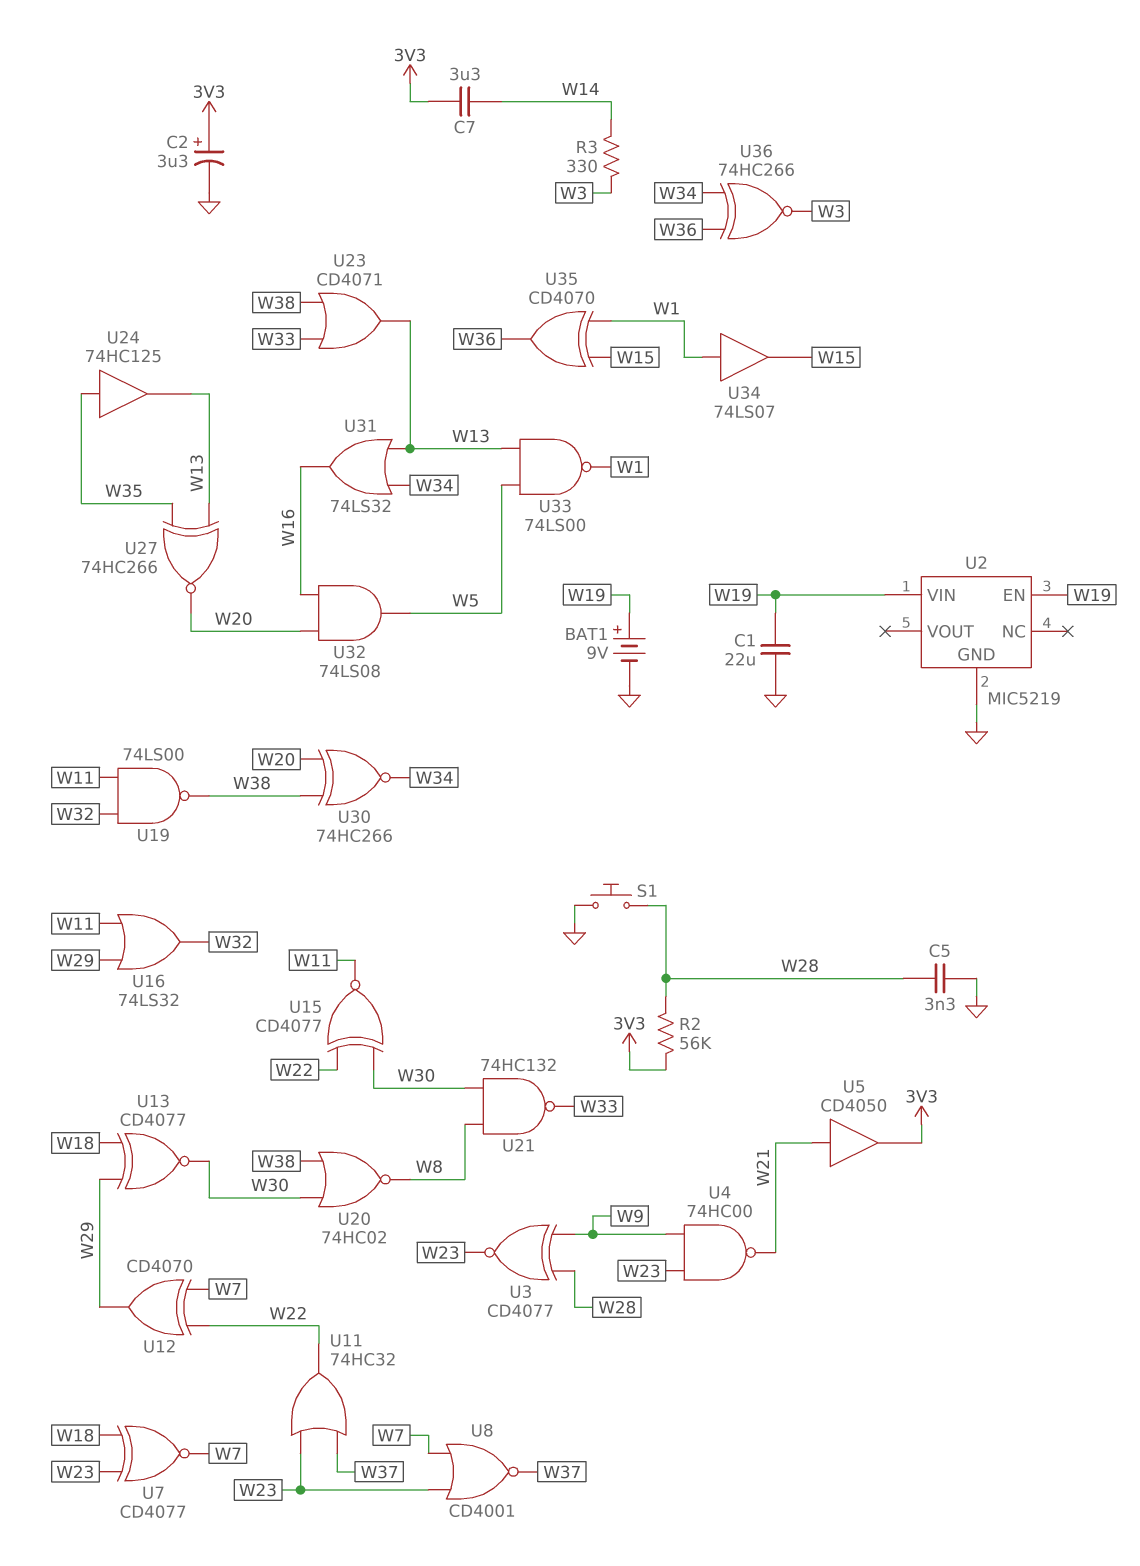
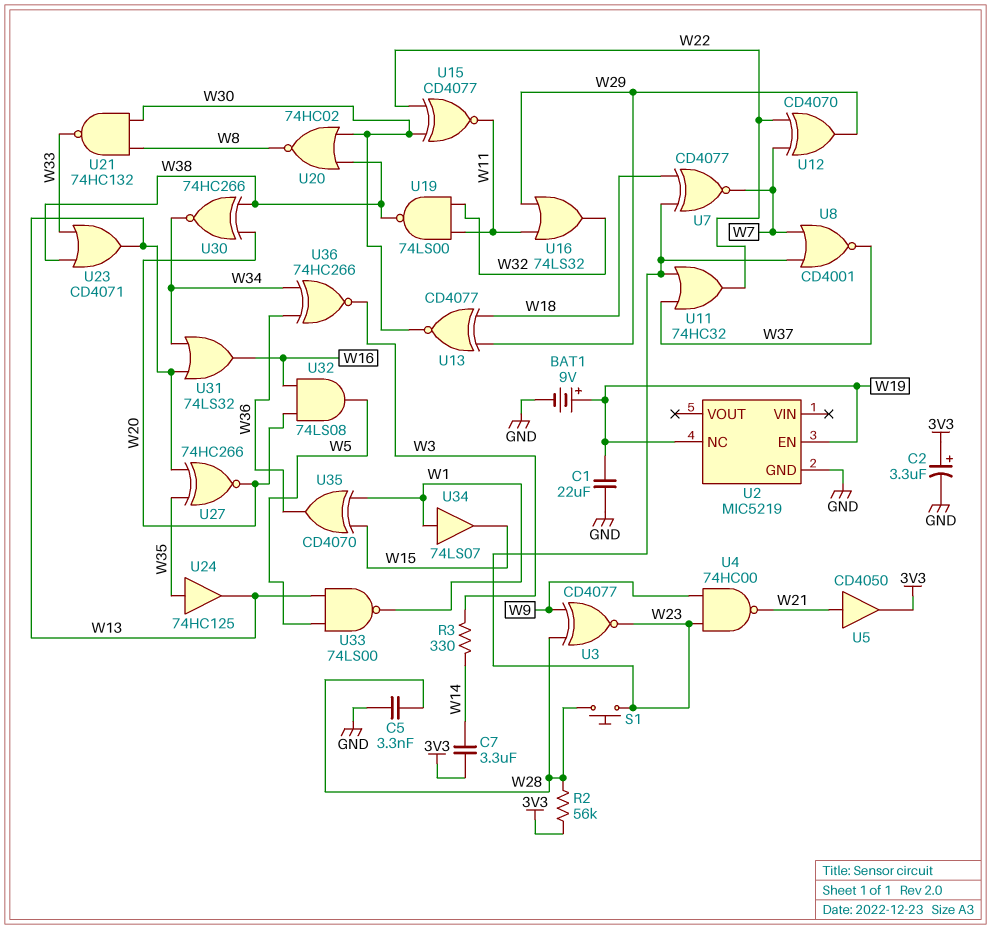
S1: button (GND, W28) -> button (W23, W28)
U2 pin NC: none -> W19
U2 pin VIN: W19 -> none

